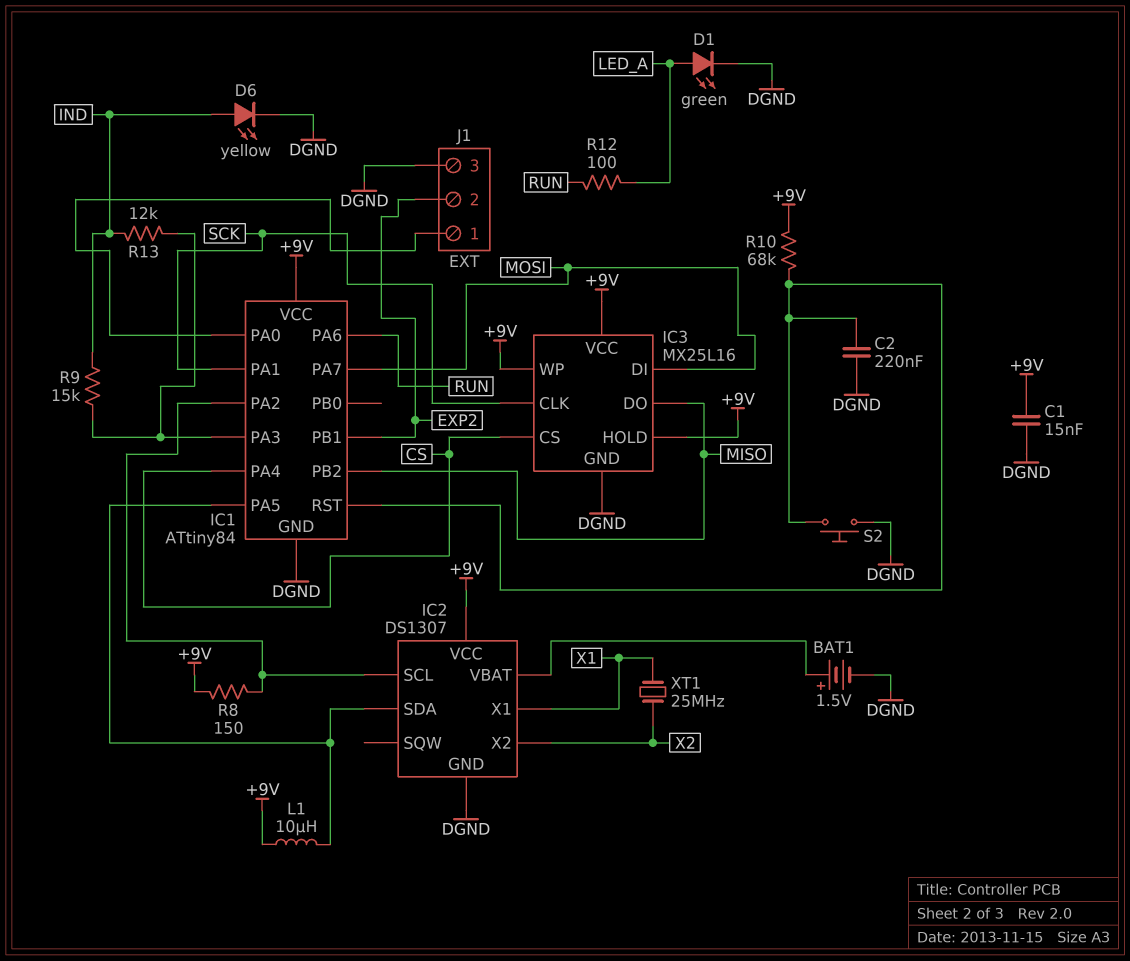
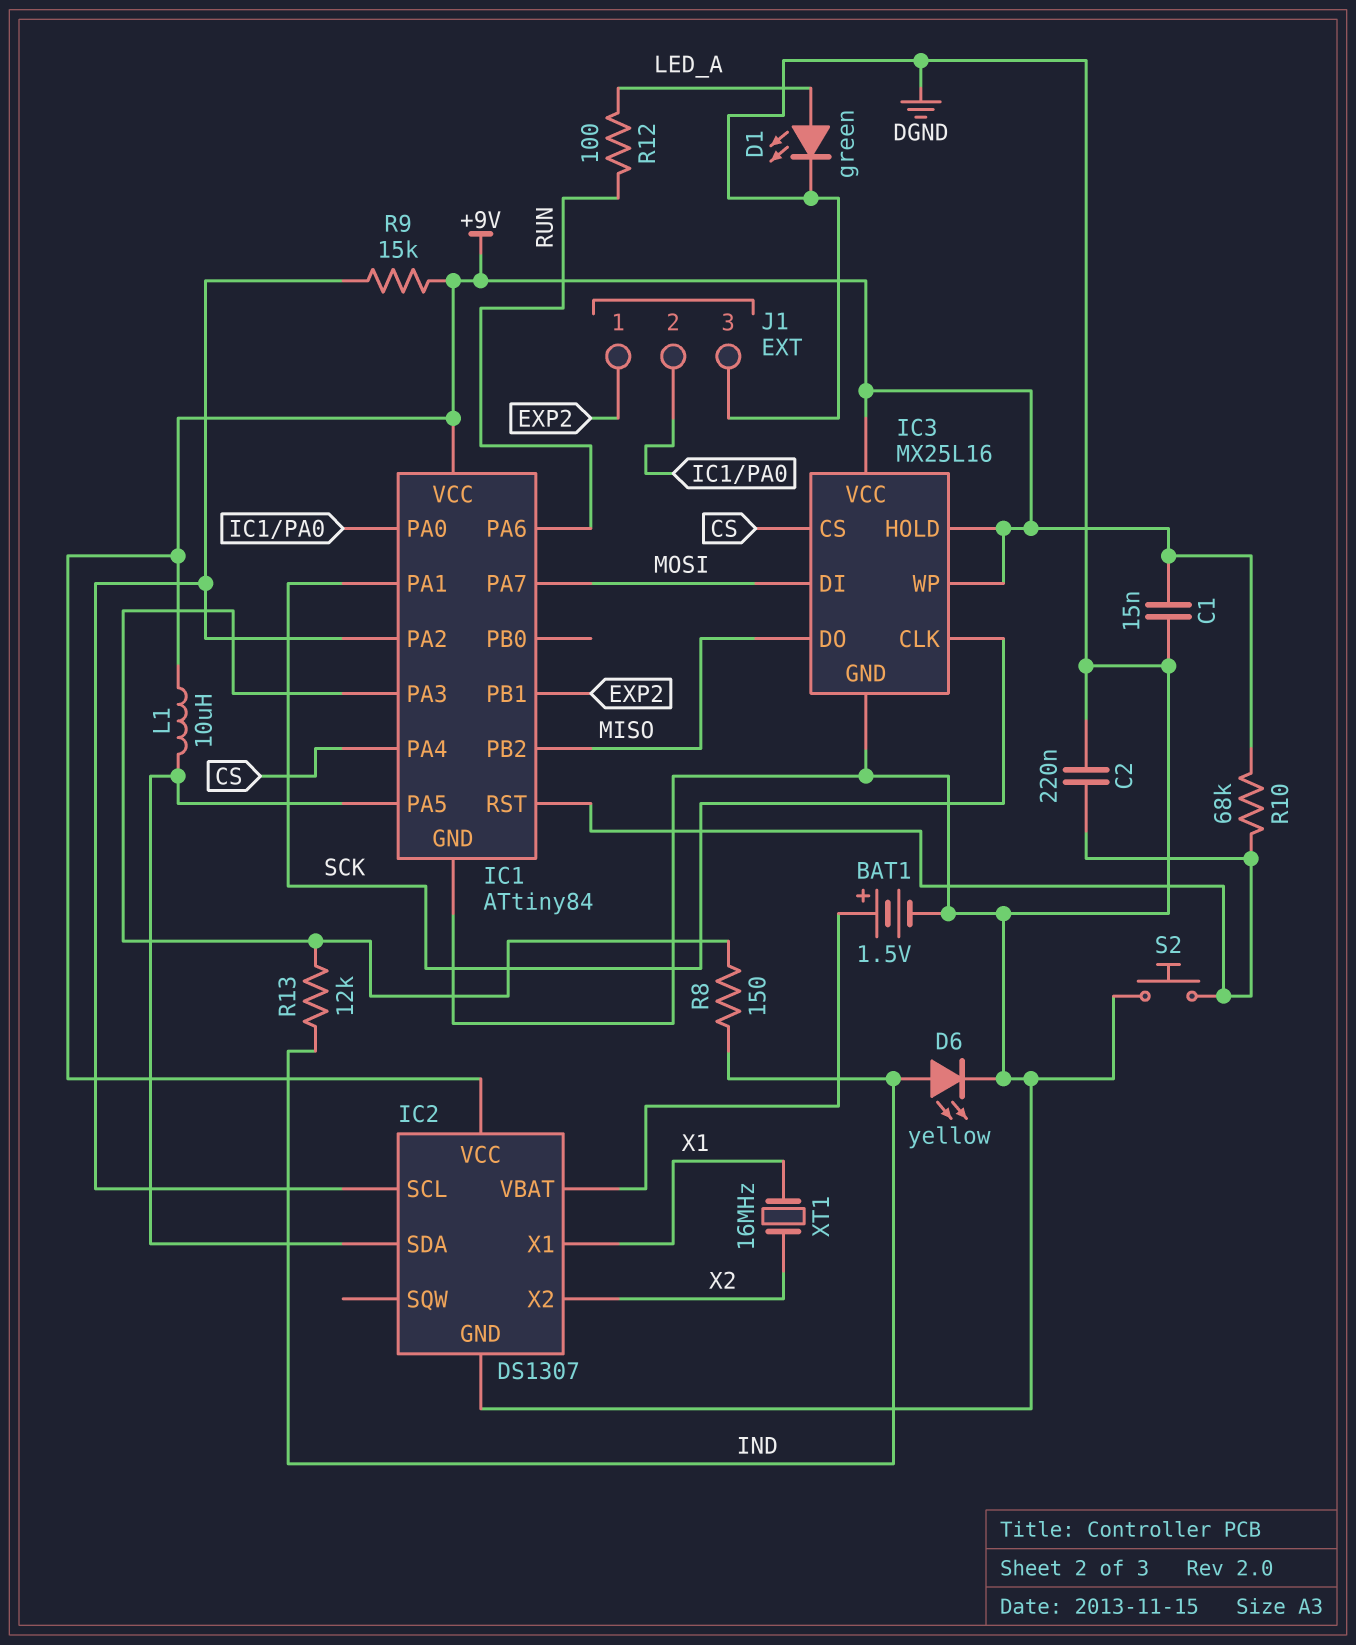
J1 pin 1: IC1/PA0 -> EXP2
J1 pin 2: EXP2 -> IC1/PA0
R8: 150 (+9V, IC1/PA2) -> 150 (IC1/PA3, IND)
R9: 15k (IC1/PA3, IND) -> 15k (+9V, IC1/PA2)
XT1: 25MHz (X1, X2) -> 16MHz (X1, X2)

